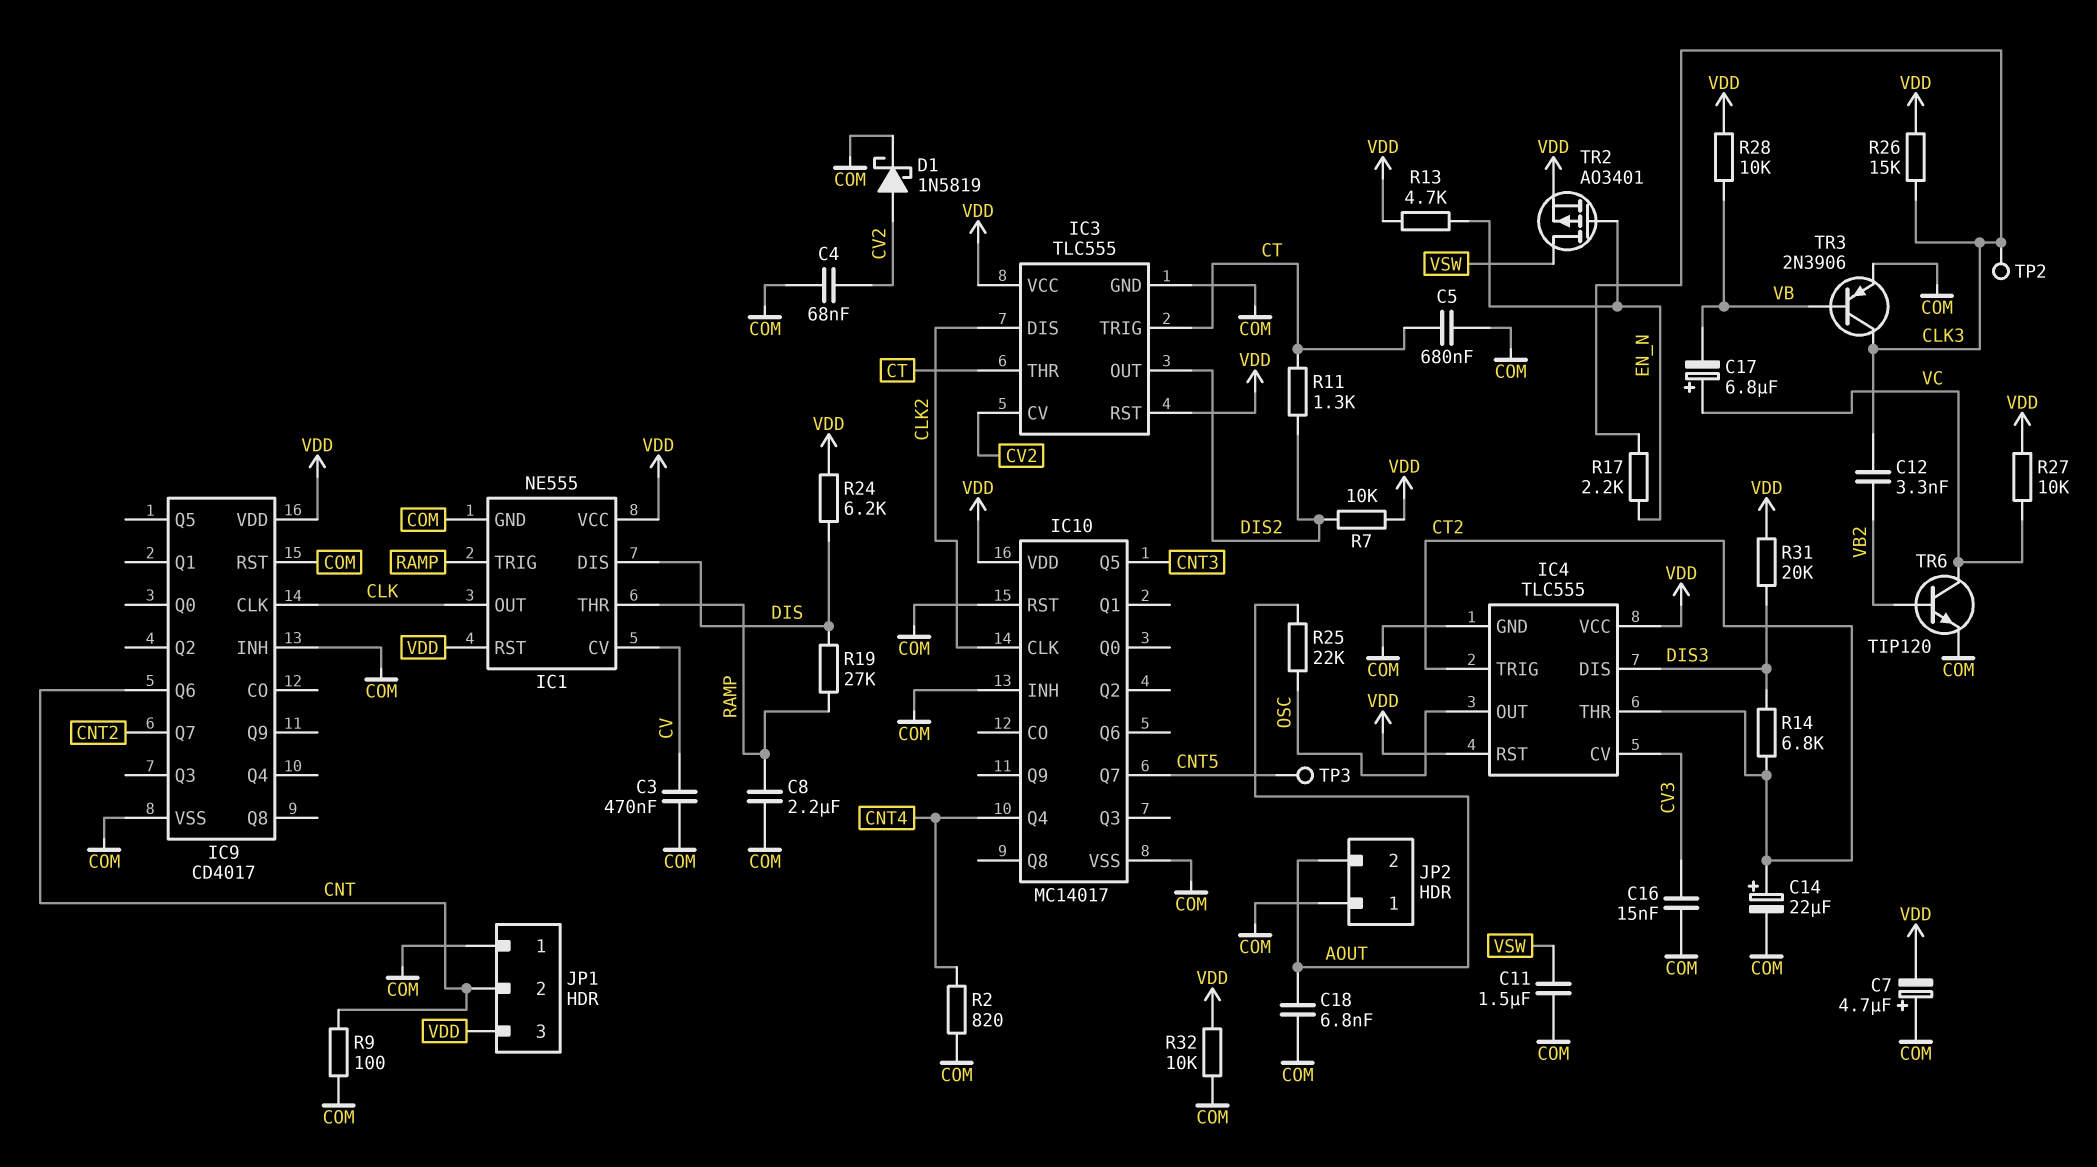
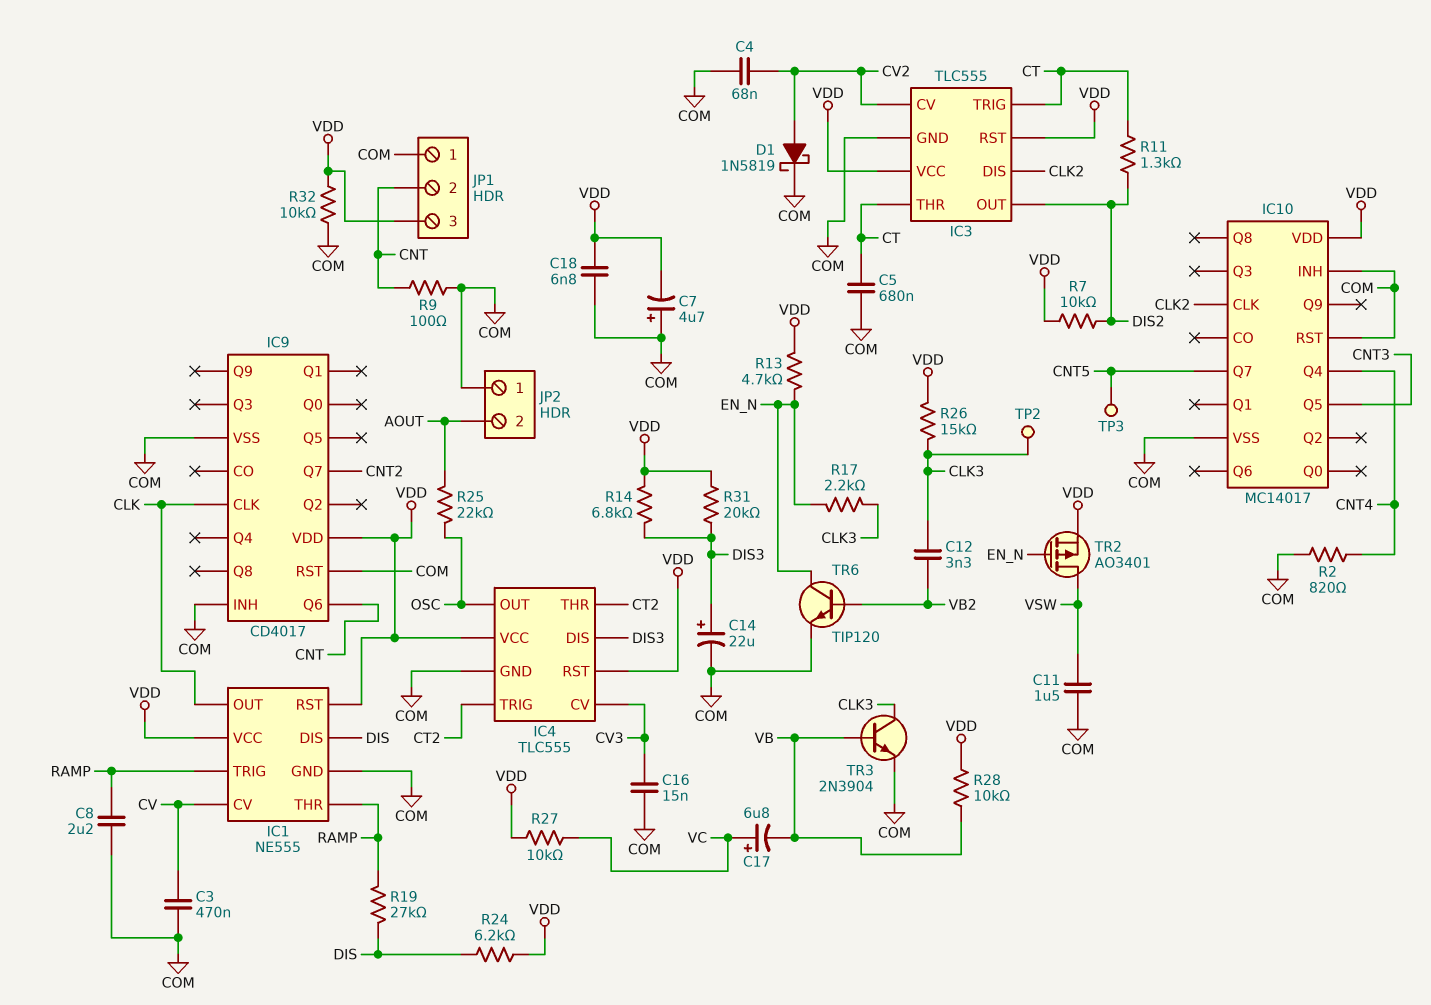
C14: 22uF (plus CT2, minus COM) -> 22uF (plus DIS3, minus COM)
C18: 6.8nF (AOUT, COM) -> 6.8nF (COM, VDD)
R14: 6.8k (CT2, DIS3) -> 6.8k (DIS3, VDD)
TR3: PNP 2N3906 (B VB, C CLK3, E COM) -> NPN 2N3904 (B VB, C CLK3, E COM)
TR6: NPN TIP120 (B VB2, C VC, E COM) -> NPN TIP120 (B VB2, C EN_N, E COM)

